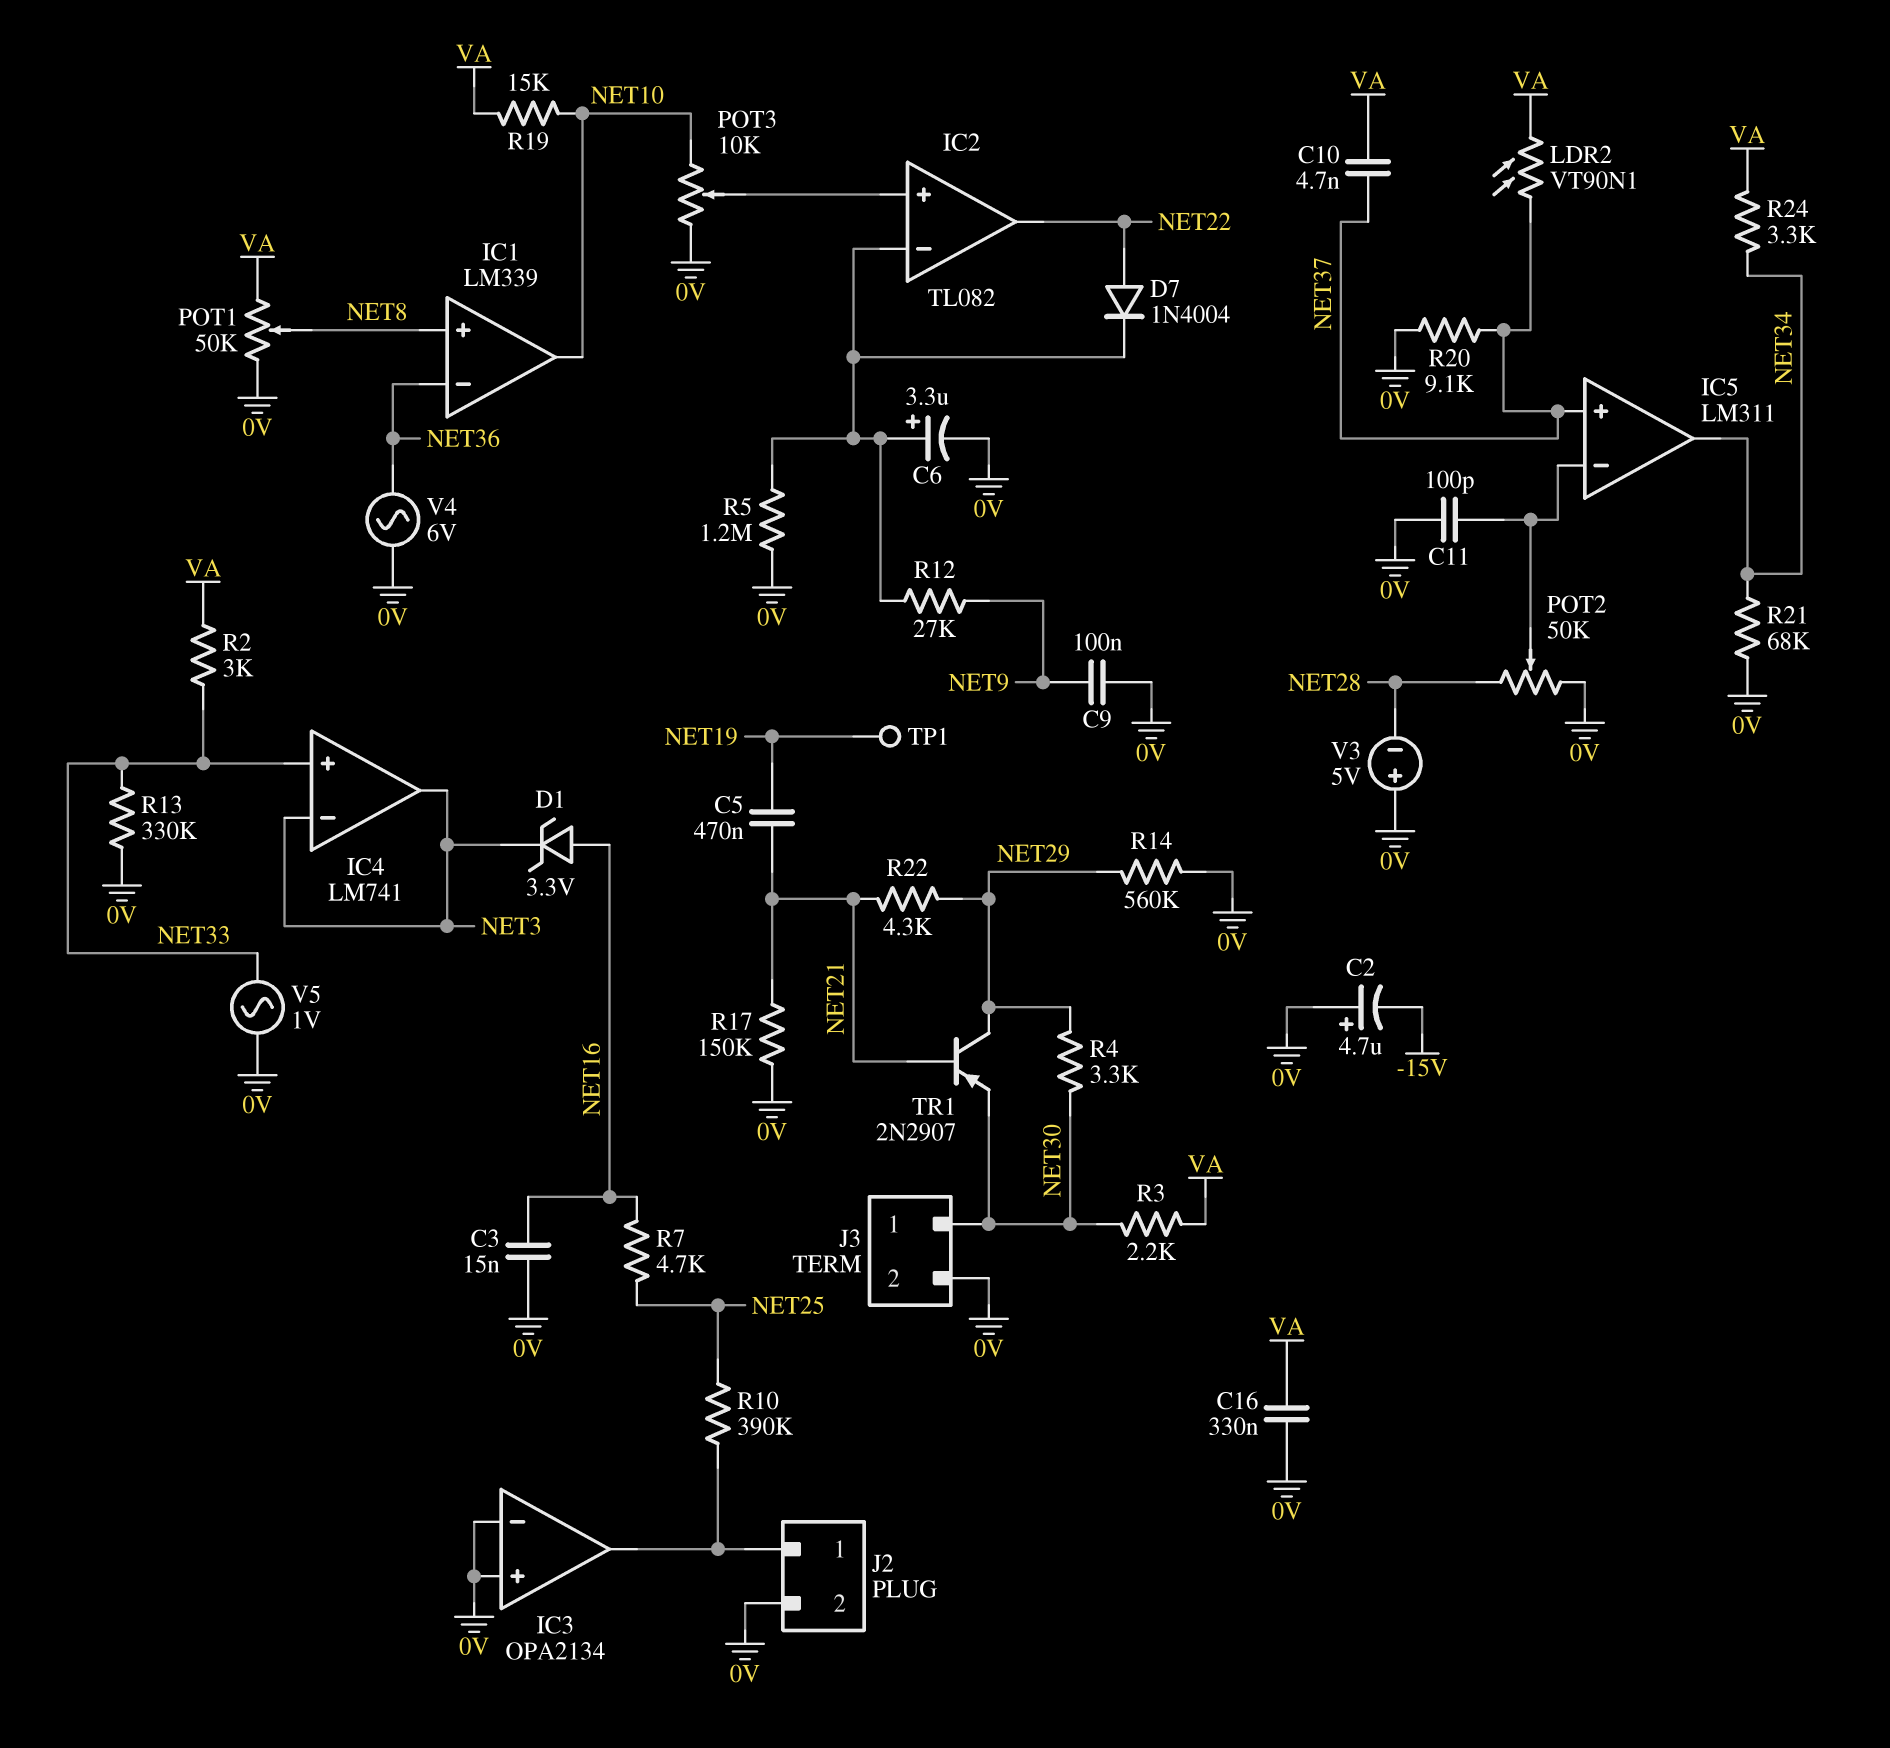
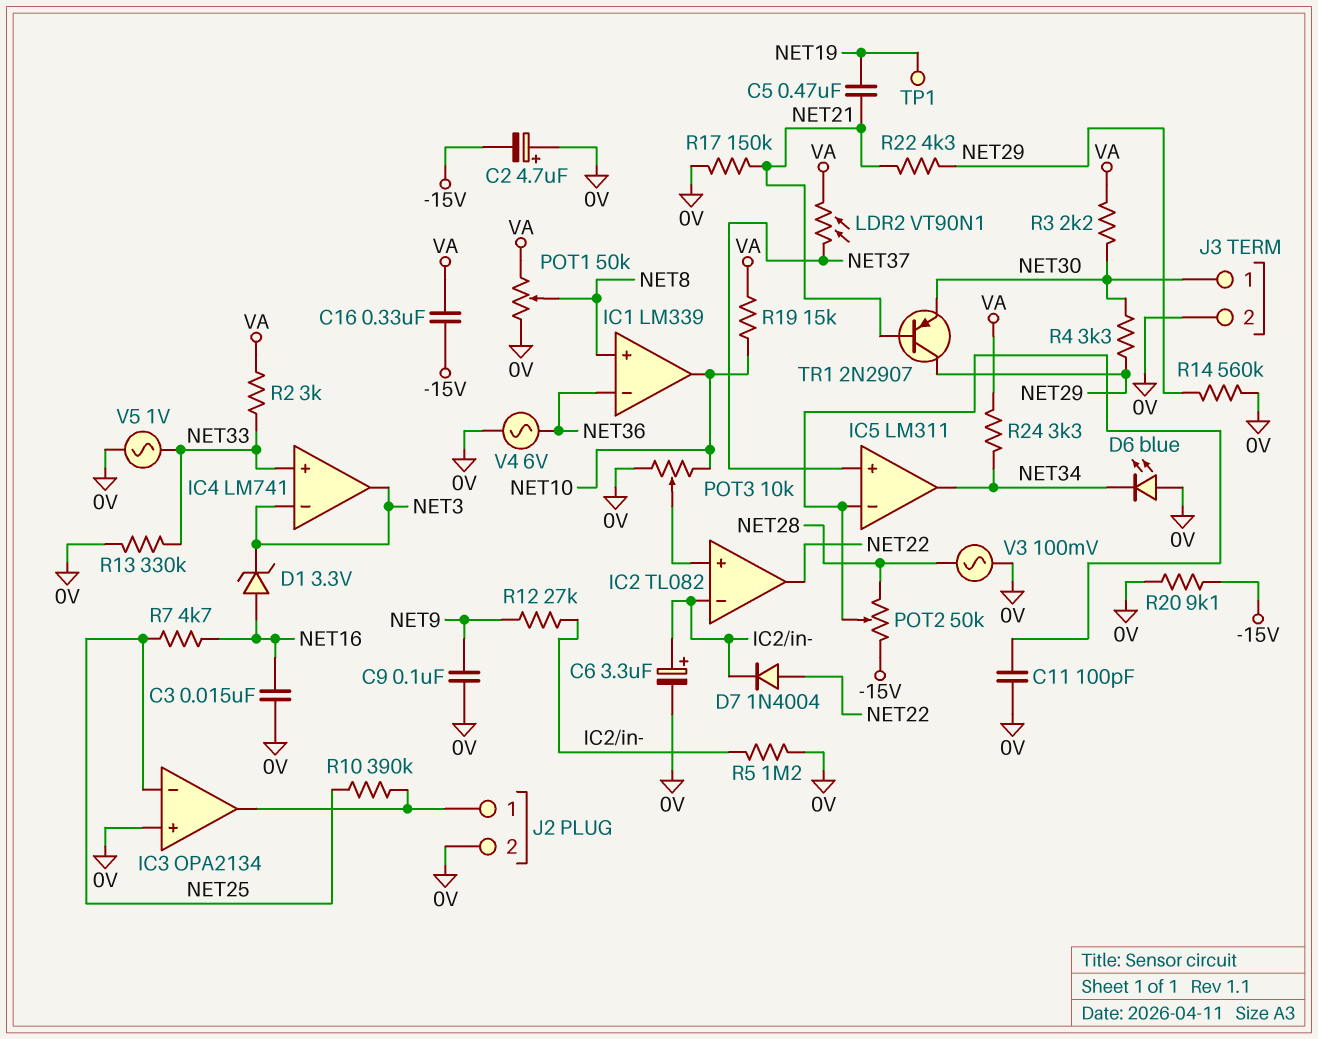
C10: 4.7nF (NET37, VA) -> none
C16: 330nF (0V, VA) -> 330nF (-15V, VA)
D6: none -> LED blue (A 0V, K NET34)
IC3 pin in-: 0V -> NET25
POT2: 50k (0V, NET28, wiper IC5/in-) -> 50k (-15V, NET28, wiper IC5/in-)
R20: 9.1k (0V, NET37) -> 9.1k (-15V, 0V)
R21: 68k (0V, NET34) -> none
V3: 5V (plus 0V, minus NET28) -> AC 100mV (0V, NET28)

